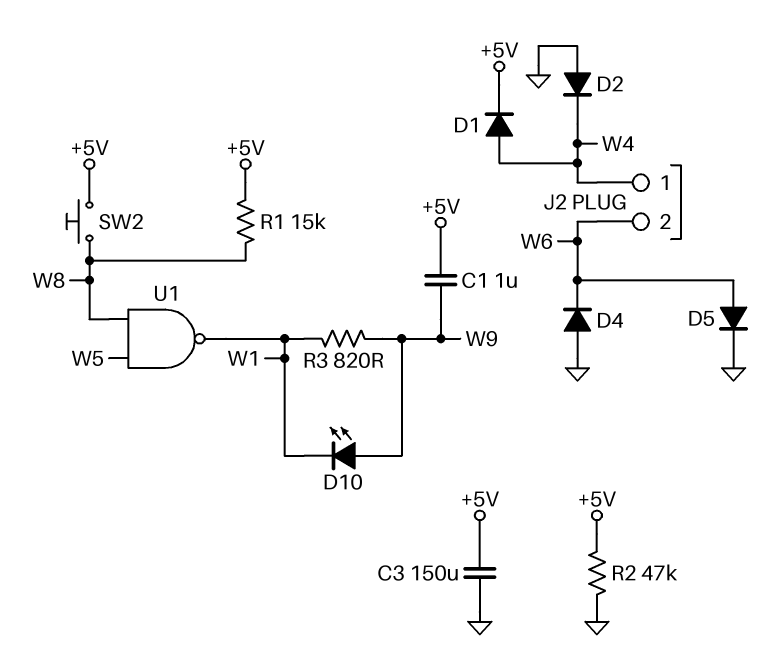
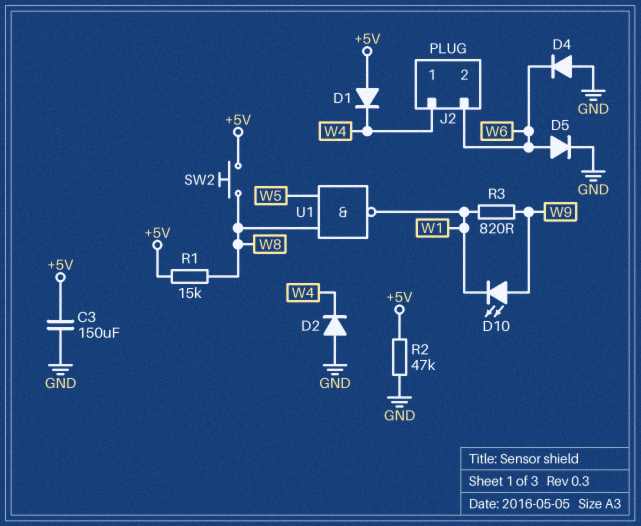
C1: 1uF (+5V, W9) -> none
D1: diode (A W4, K +5V) -> diode (A +5V, K W4)

